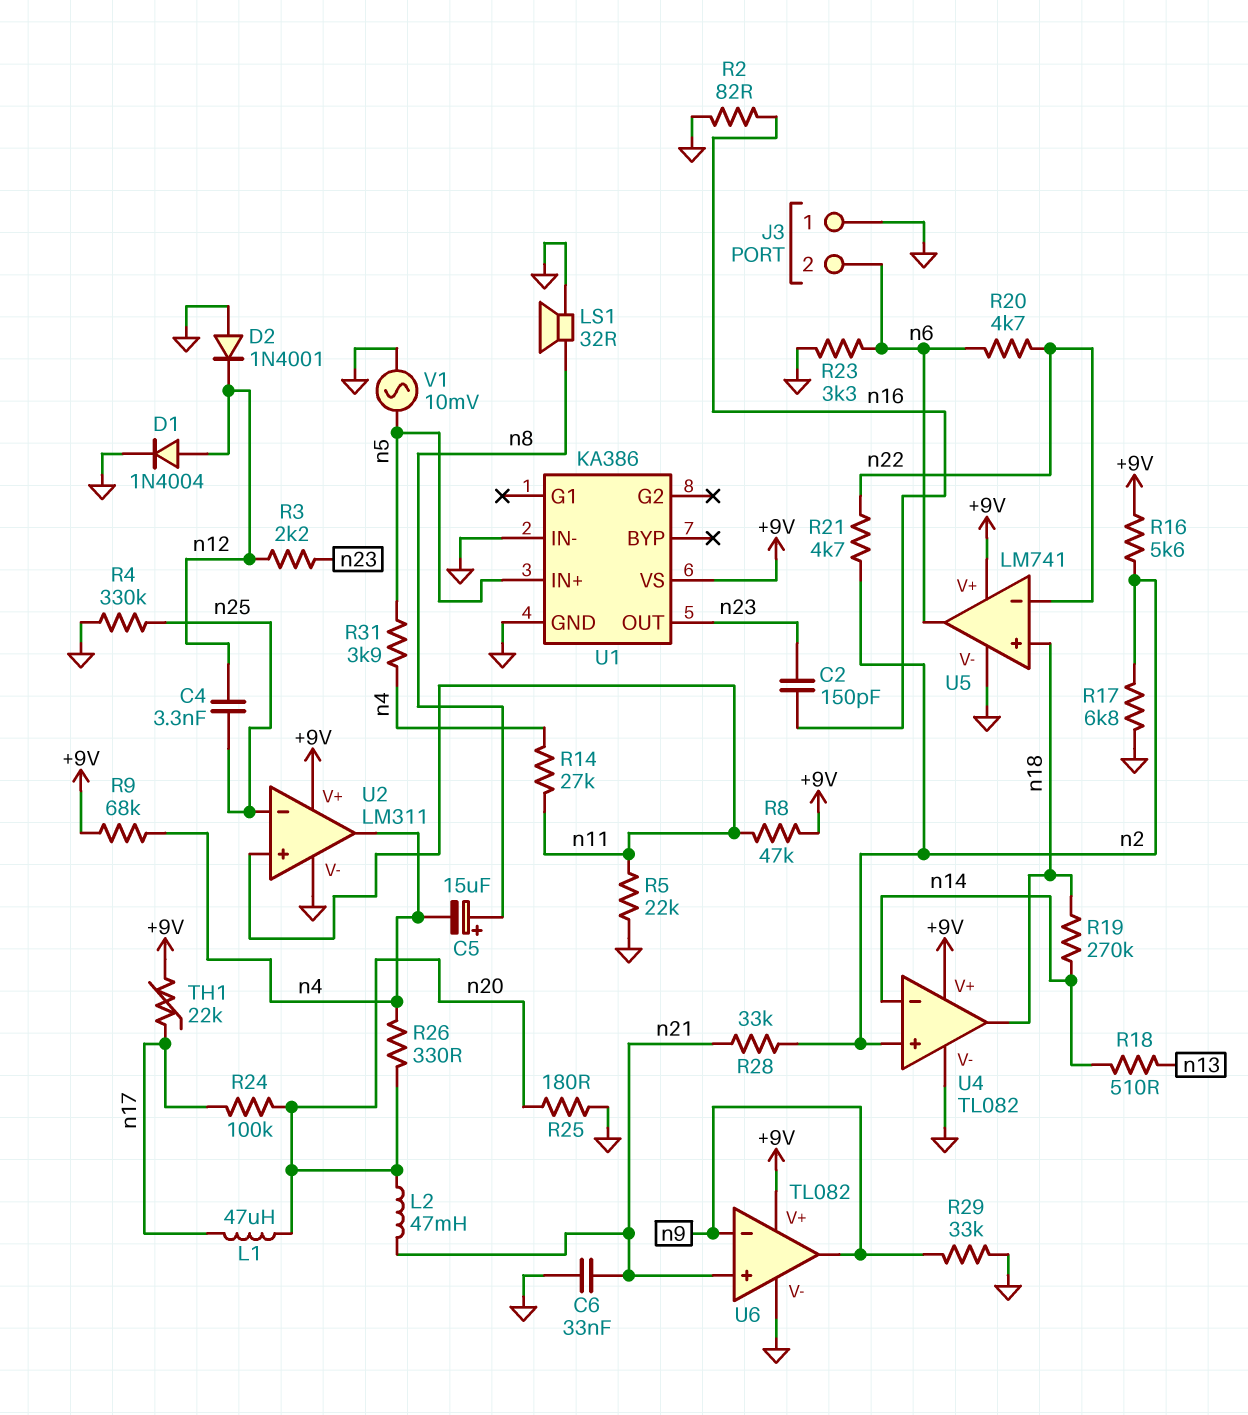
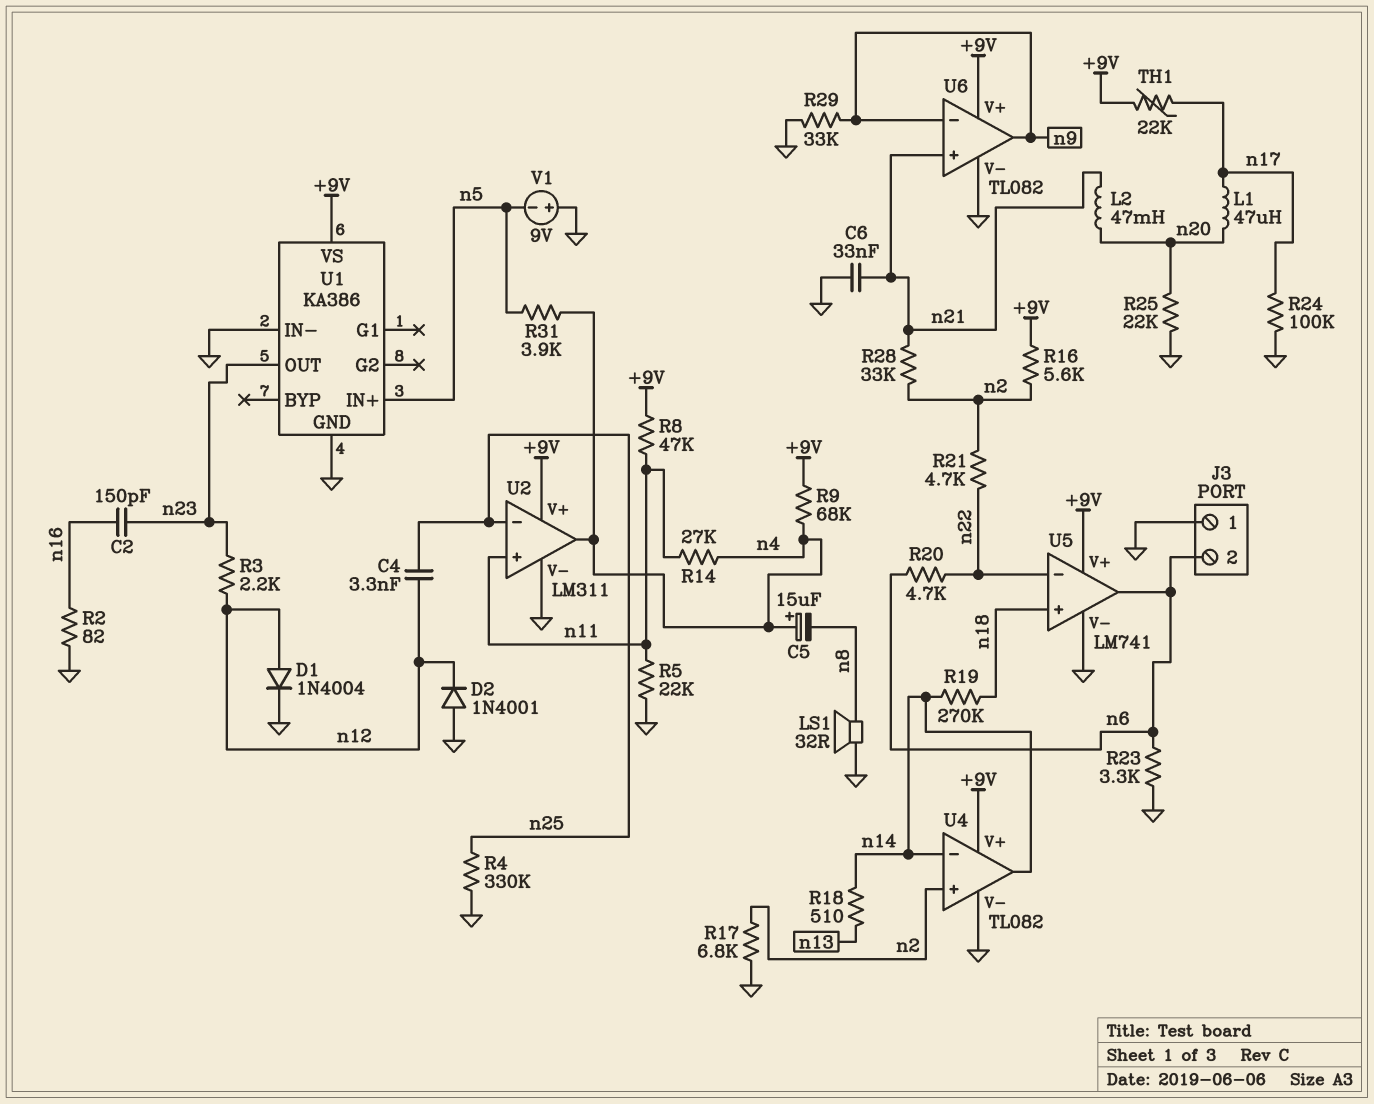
C5: 15uF (plus n8, minus n4) -> 15uF (plus n4, minus n8)
R24: 100k (n17, n20) -> 100k (GND, n17)
R25: 180 (GND, n20) -> 22k (GND, n20)
R26: 330 (n4, n20) -> none
U4 pin out: n18 -> n14
V1: AC 10mV (GND, n5) -> 9V (plus GND, minus n5)

